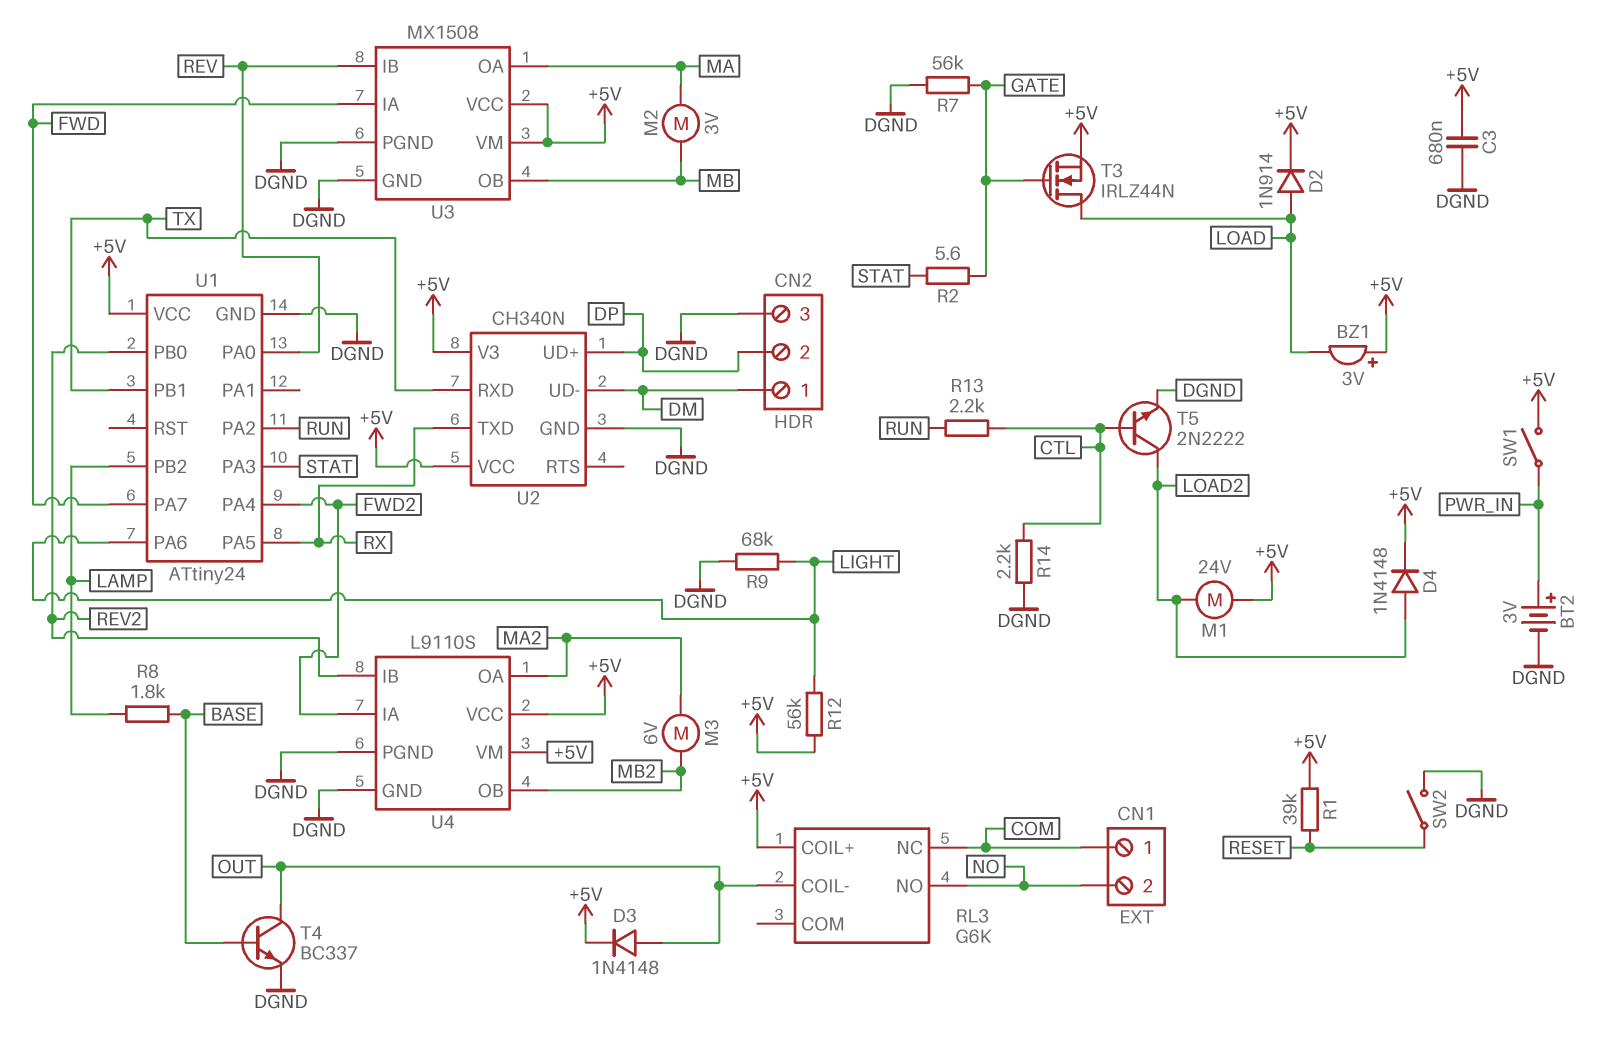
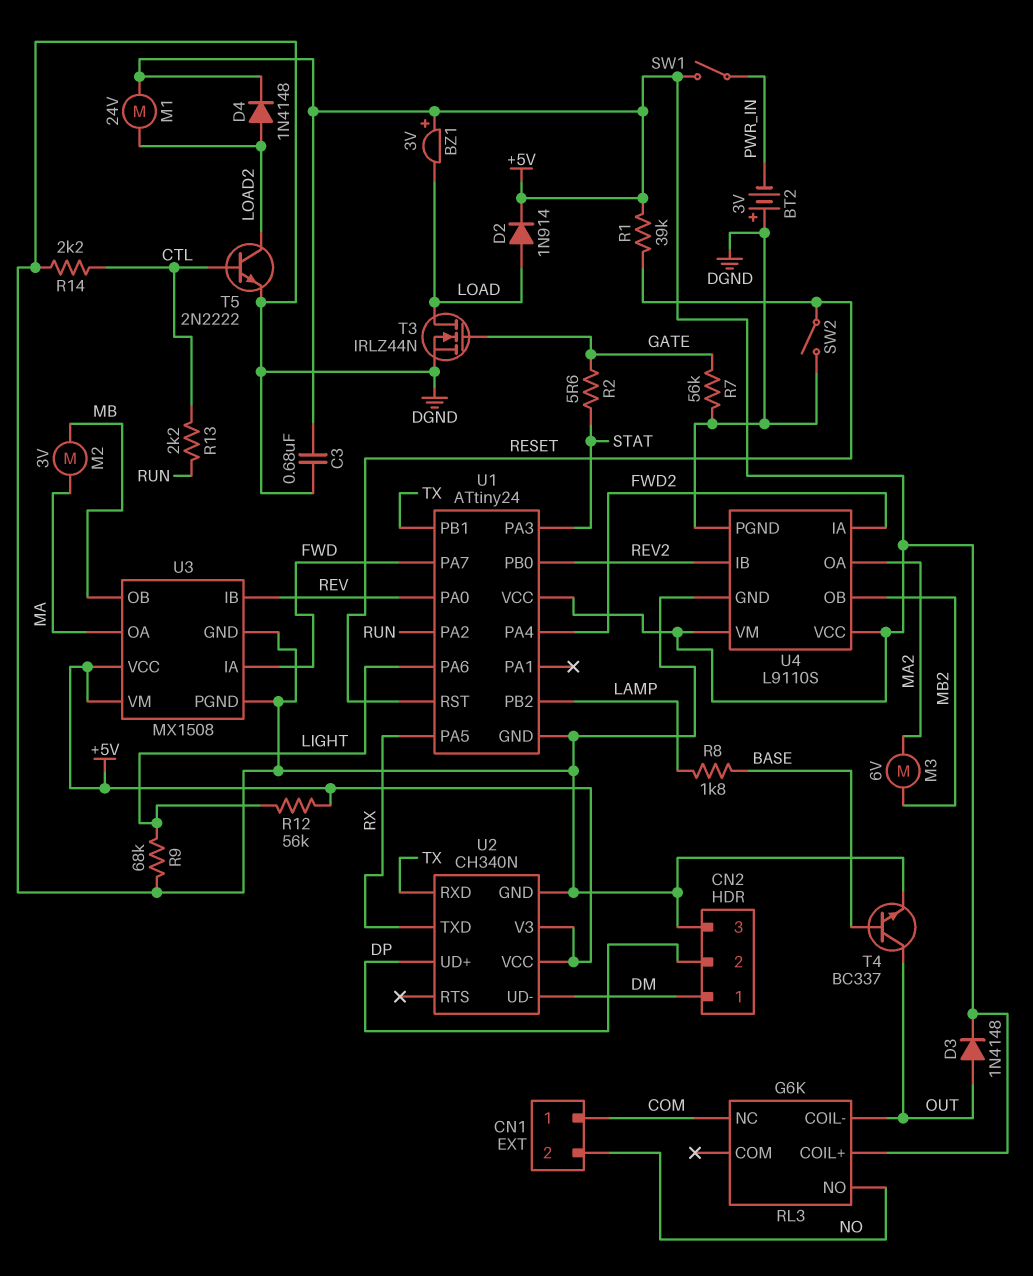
BT2: 3V (plus PWR_IN, minus DGND) -> 3V (plus DGND, minus PWR_IN)
T3: NMOS IRLZ44N (G GATE, D LOAD, S +5V) -> NMOS IRLZ44N (G GATE, D LOAD, S DGND)
U1 pin RST: none -> RESET

